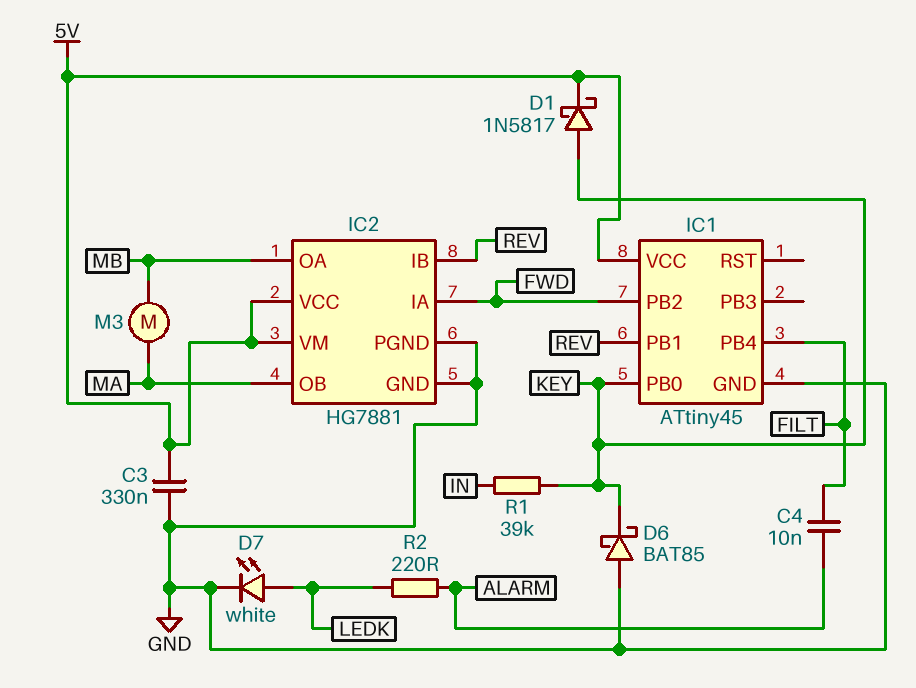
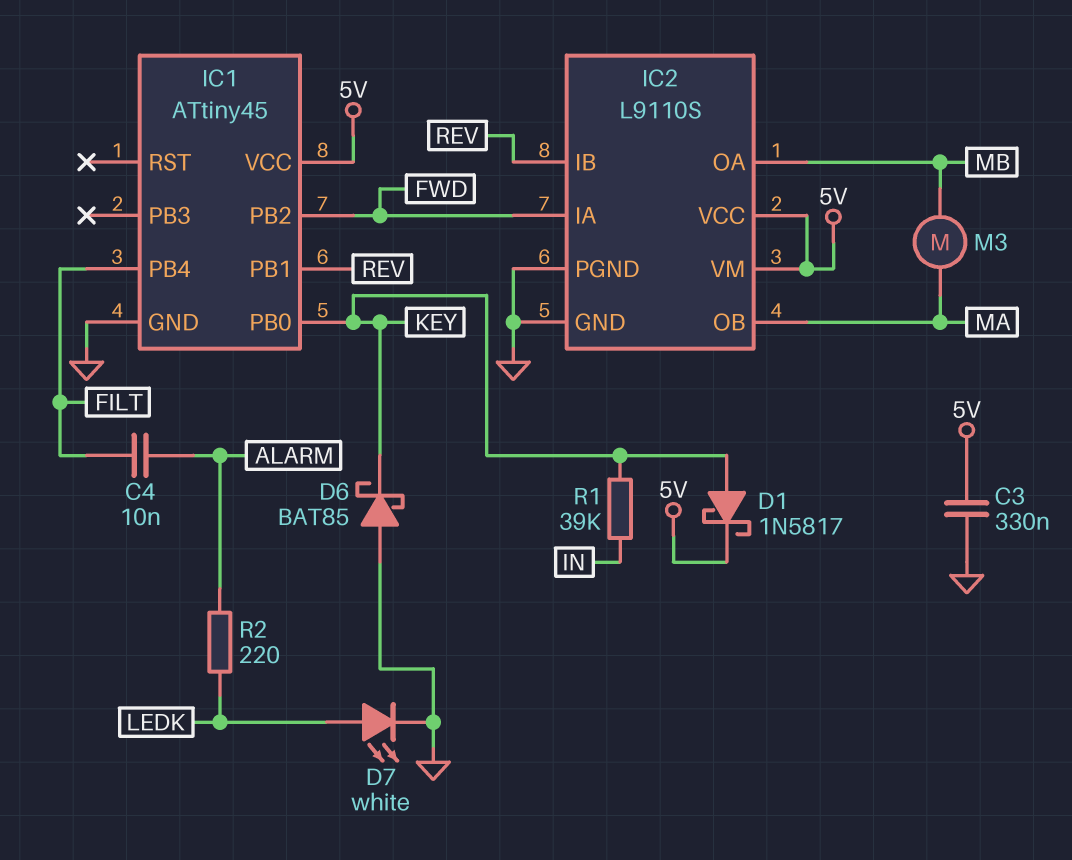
IC2: HG7881 -> L9110S

